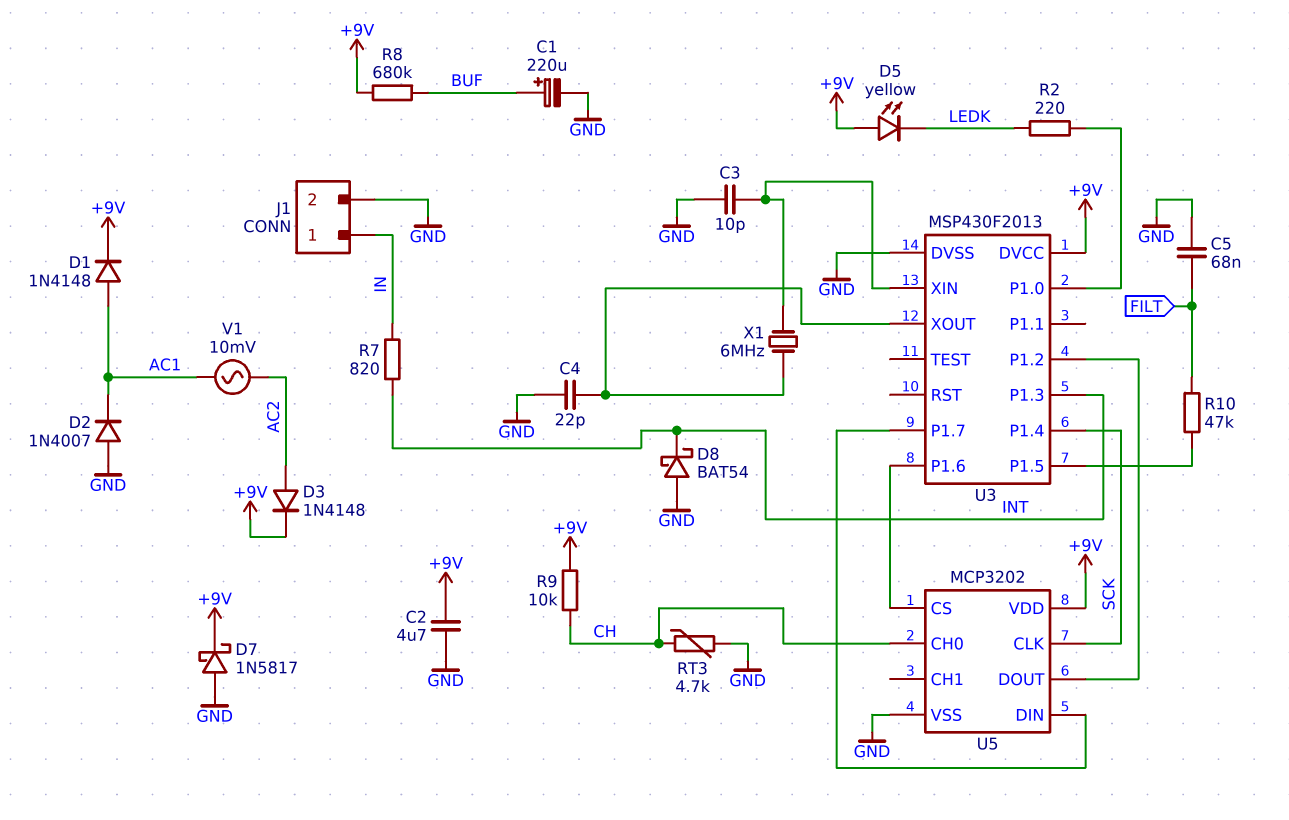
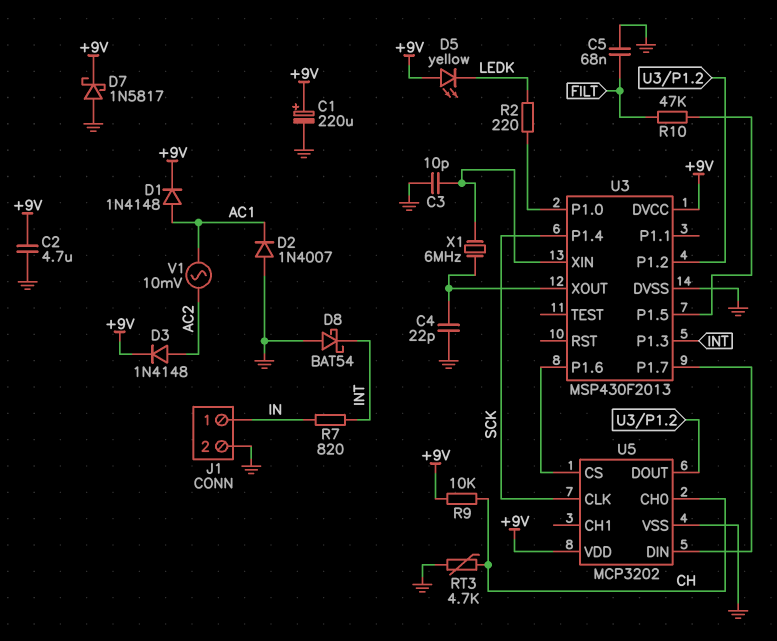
C1: 220uF (plus BUF, minus GND) -> 220uF (plus +9V, minus GND)
R8: 680k (+9V, BUF) -> none

